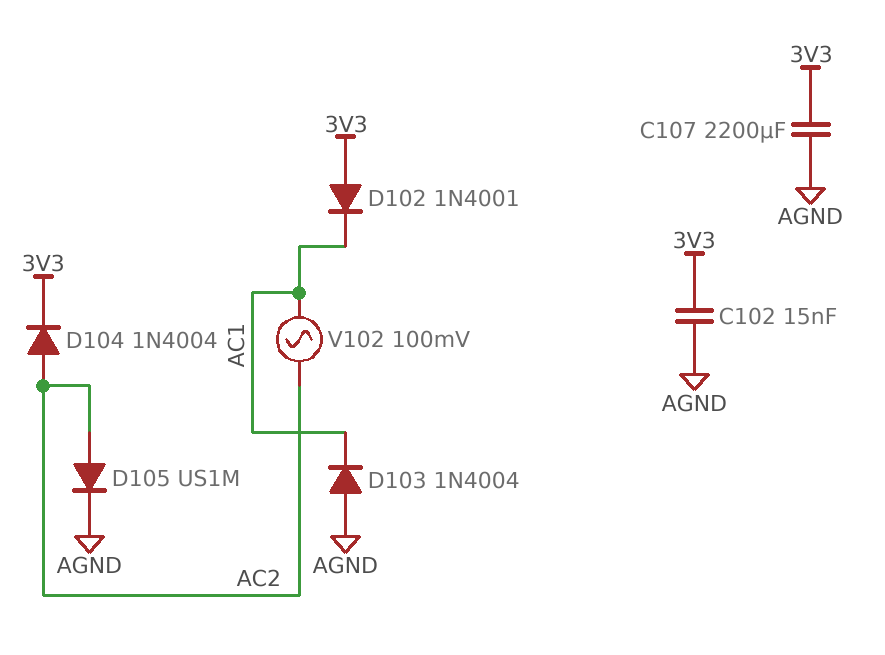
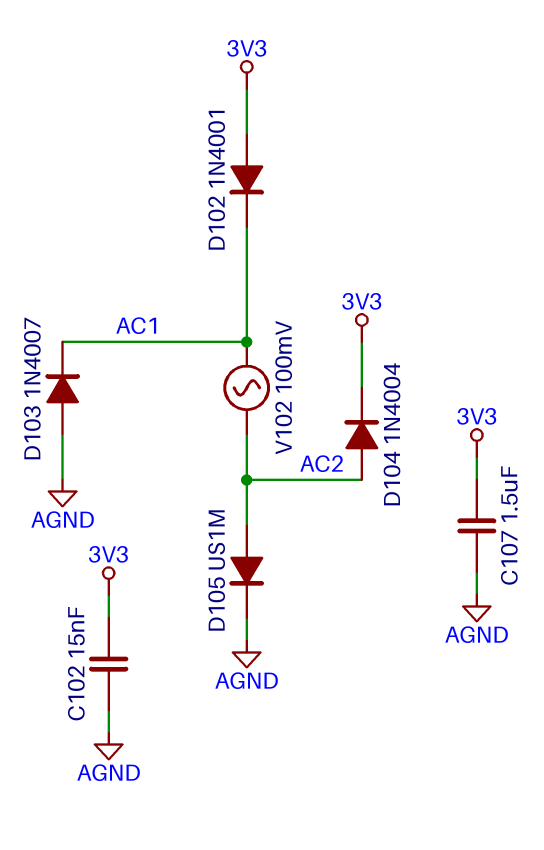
C107: 2200uF (3V3, AGND) -> 1.5uF (3V3, AGND)
D103: diode 1N4004 (A AGND, K AC1) -> diode 1N4007 (A AGND, K AC1)

